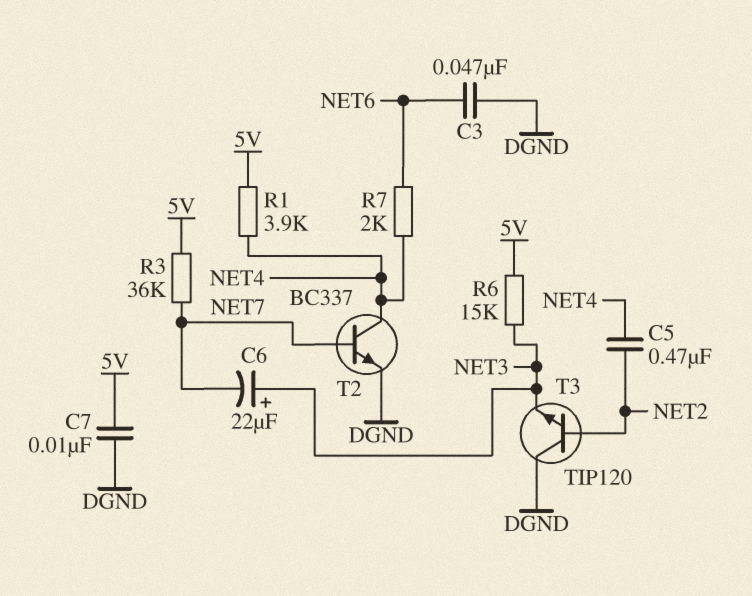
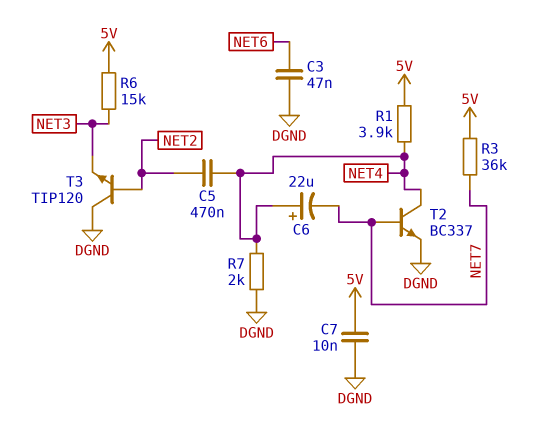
C6: 22uF (plus NET3, minus NET7) -> 22uF (plus NET4, minus NET7)
R7: 2k (NET4, NET6) -> 2k (DGND, NET4)

